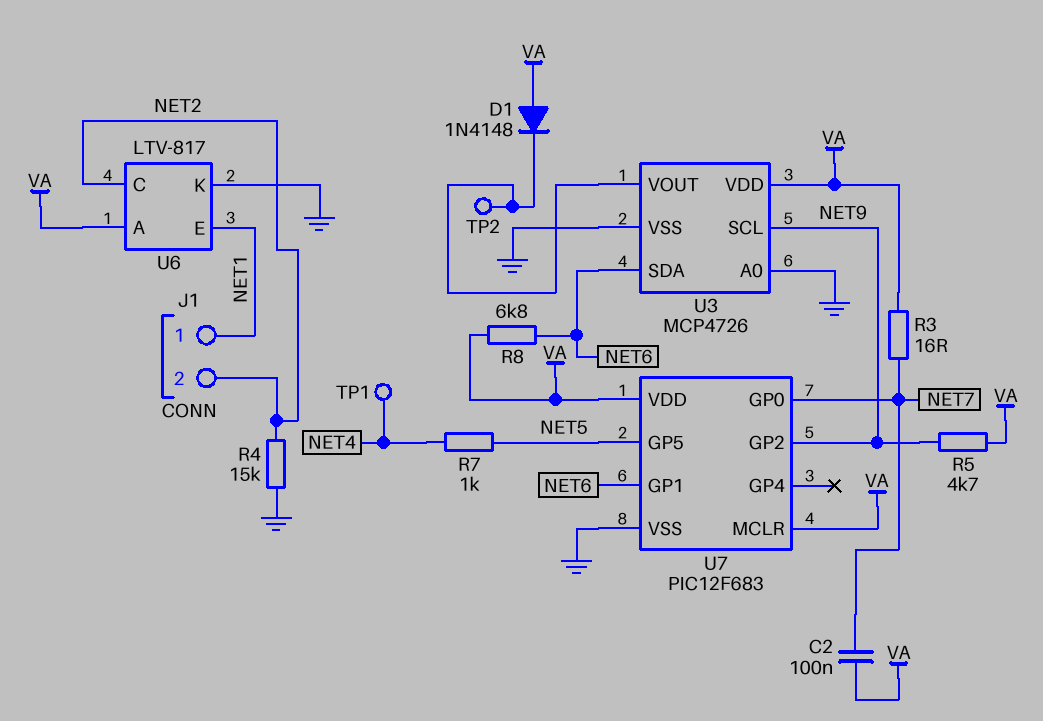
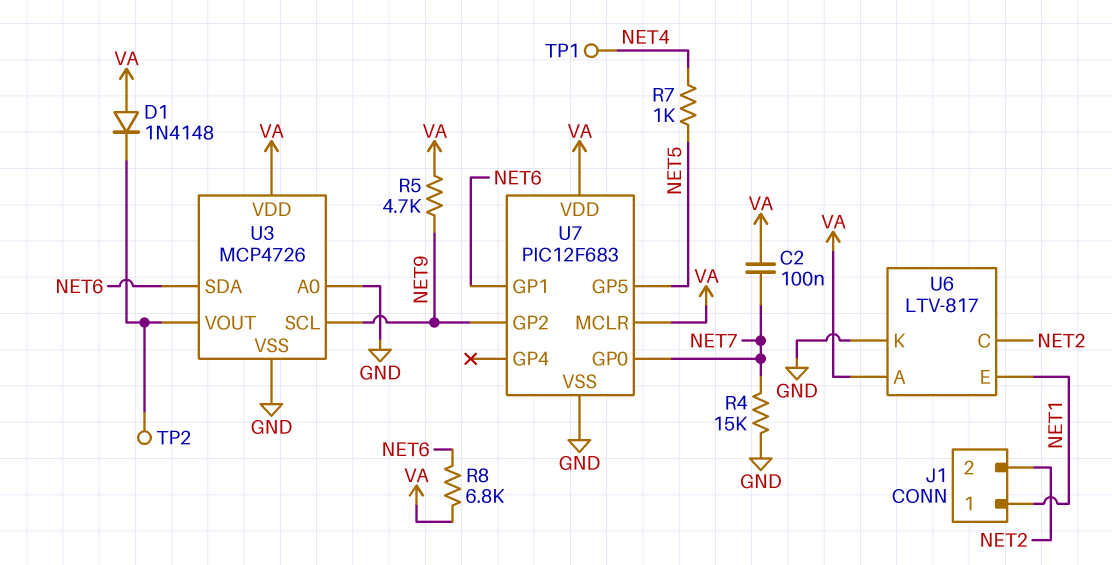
R3: 16 (NET7, VA) -> none
R4: 15k (GND, NET2) -> 15k (GND, NET7)

